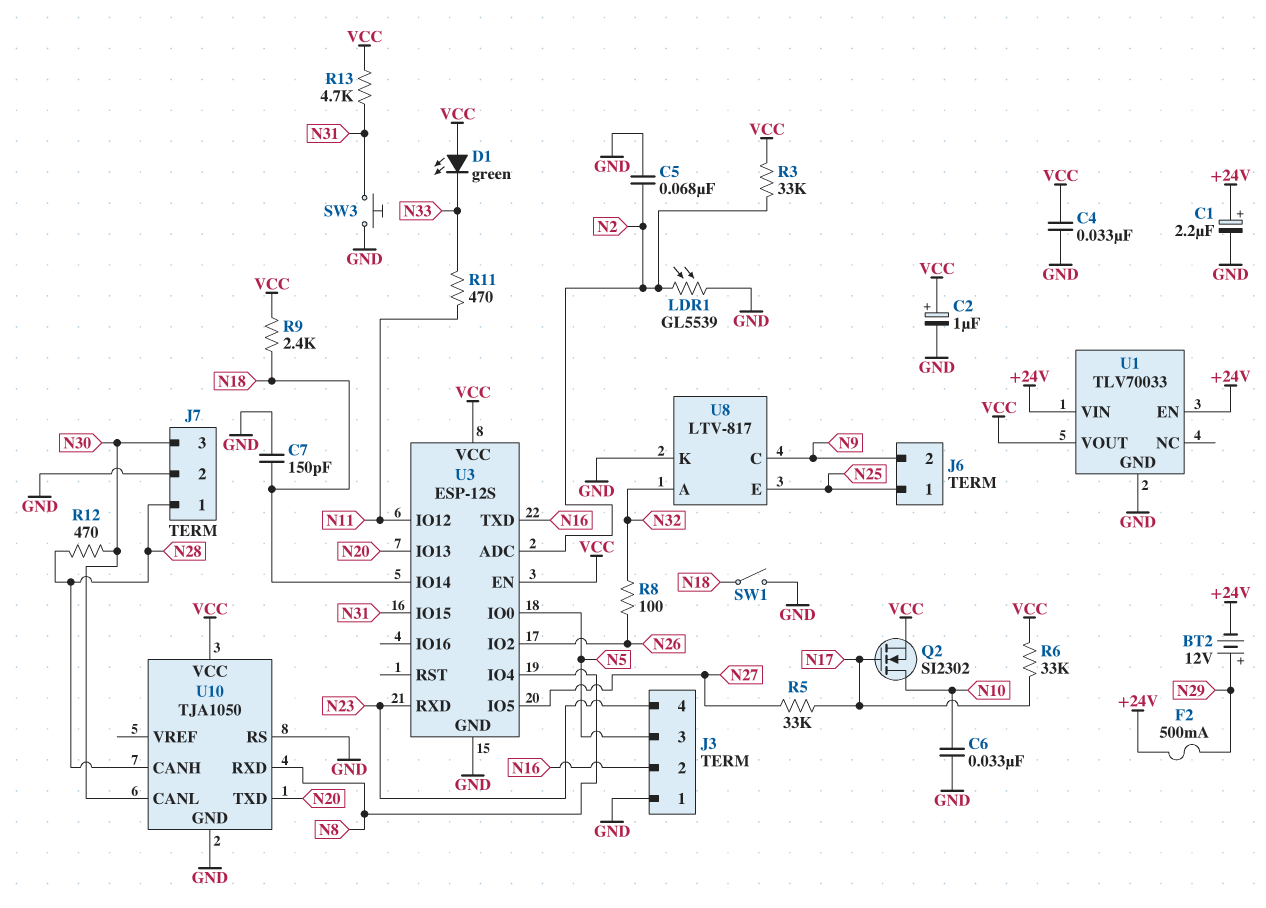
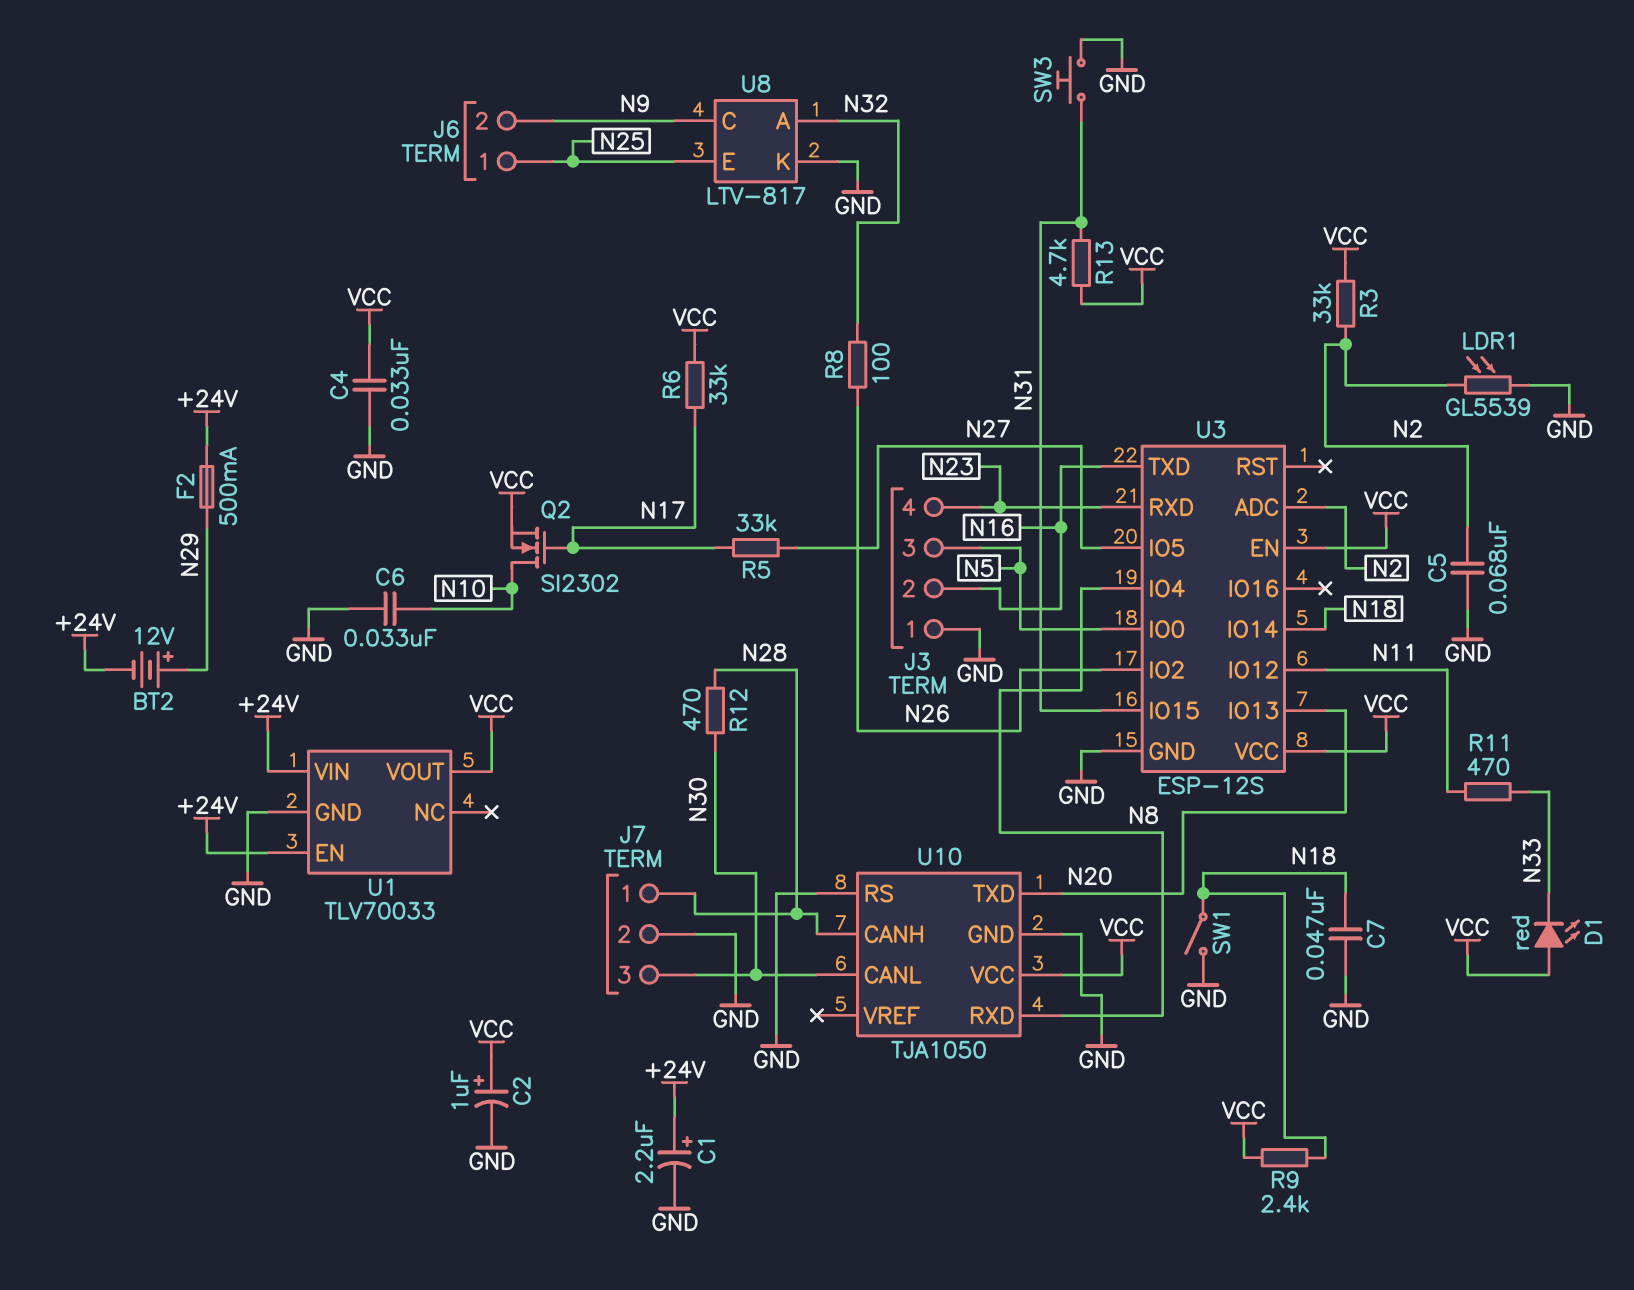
C7: 150pF (GND, N18) -> 47nF (GND, N18)
D1: LED green (A VCC, K N33) -> LED red (A VCC, K N33)

